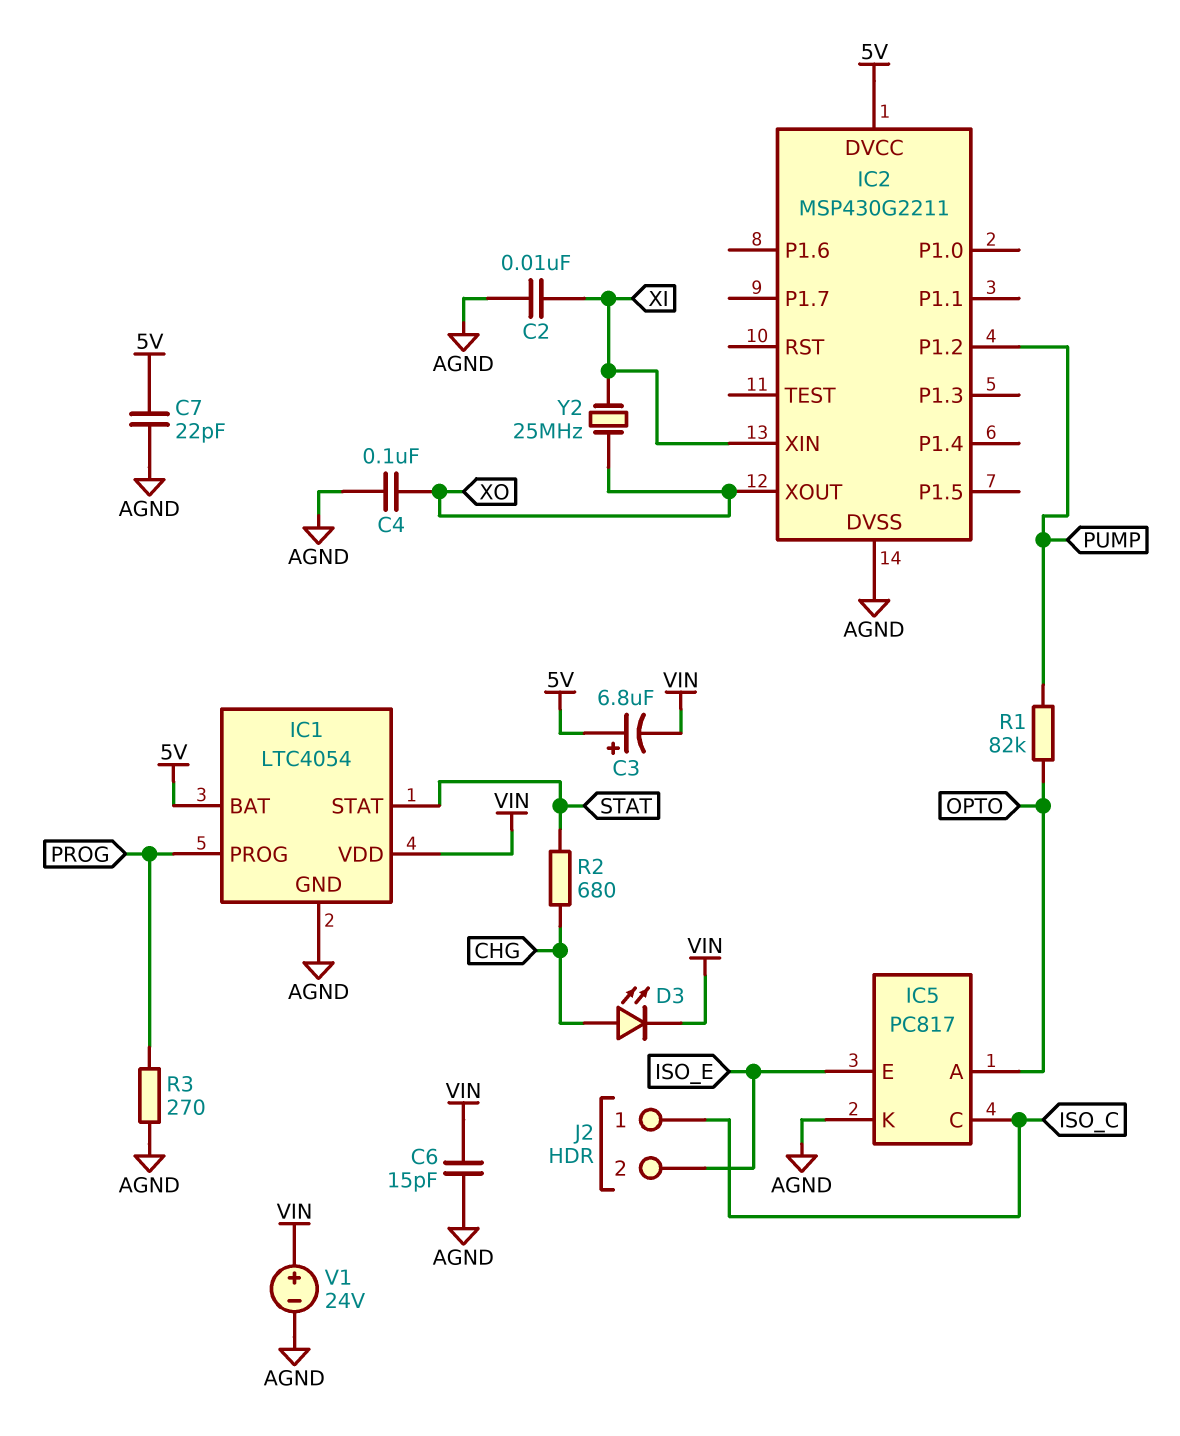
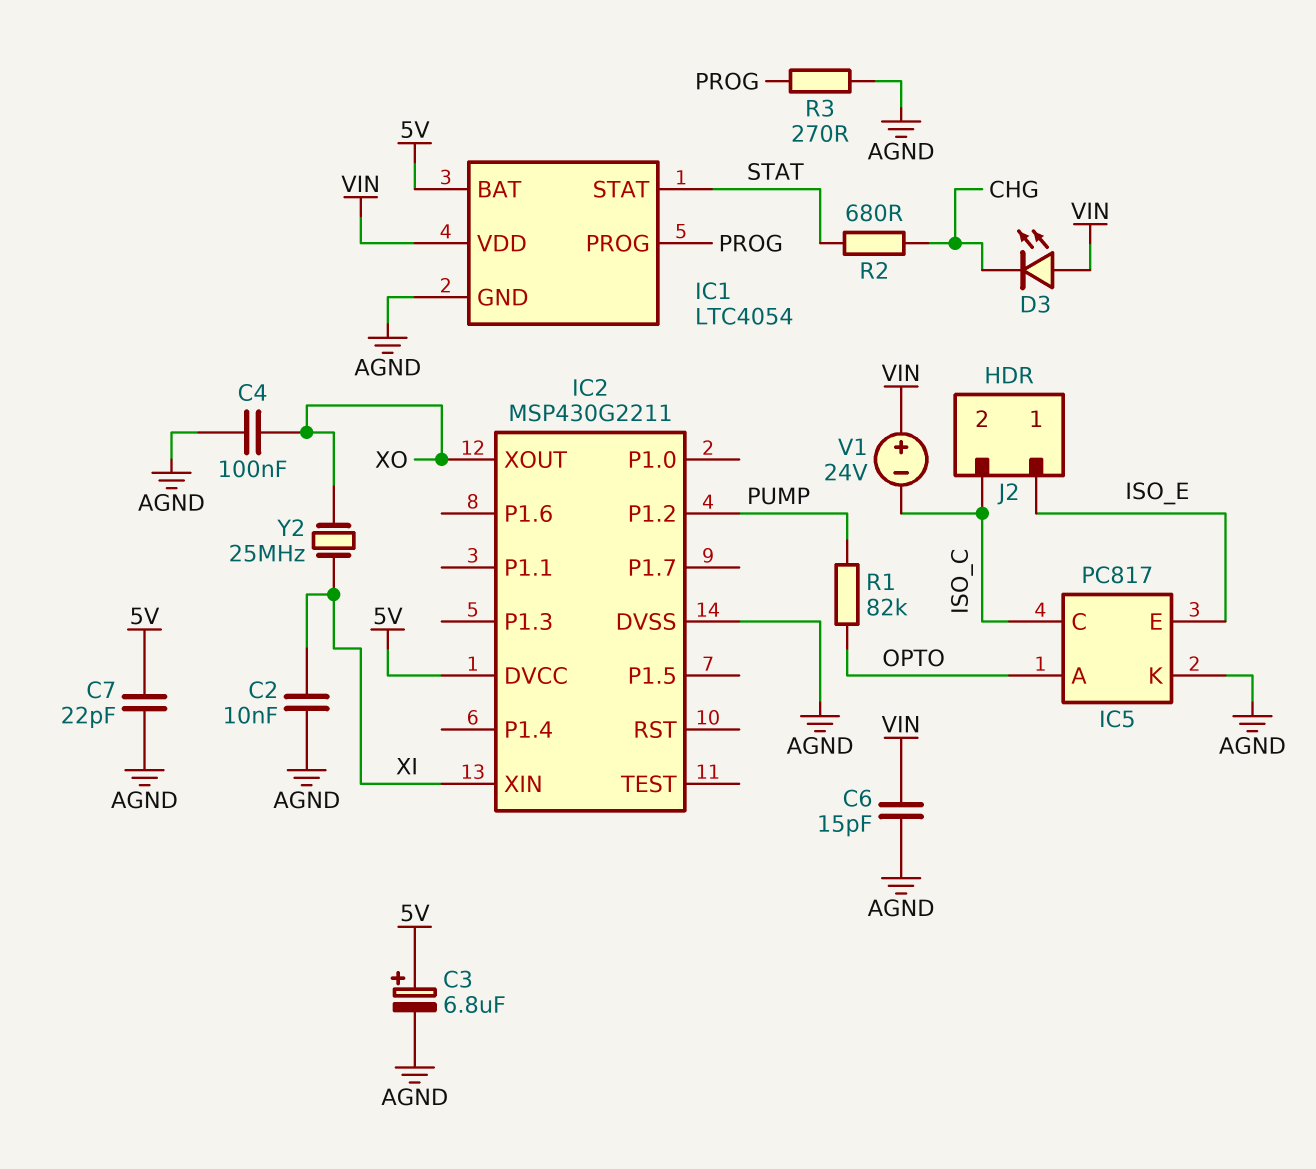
C3: 6.8uF (plus 5V, minus VIN) -> 6.8uF (plus 5V, minus AGND)
D3: LED (A CHG, K VIN) -> LED (A VIN, K CHG)
J2 pin 1: ISO_C -> ISO_E
J2 pin 2: ISO_E -> ISO_C
V1: 24V (plus VIN, minus AGND) -> 24V (plus VIN, minus ISO_C)

